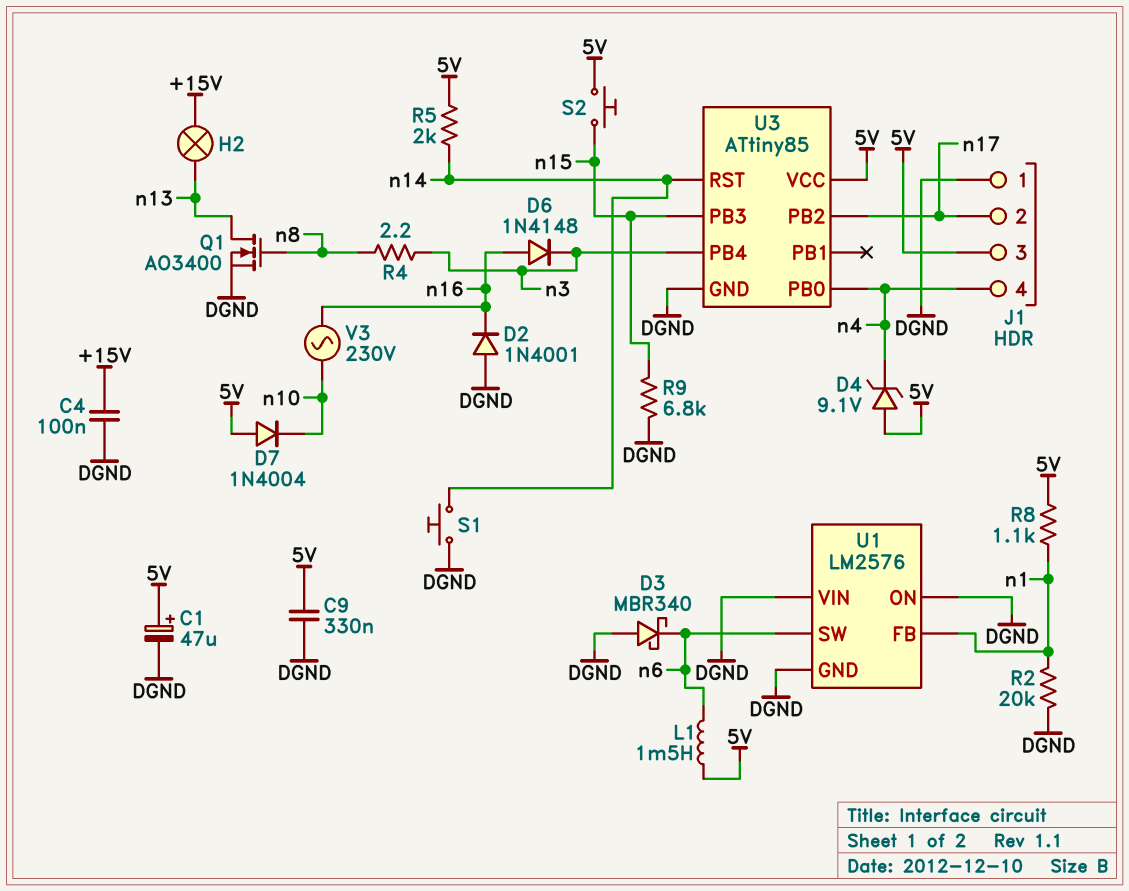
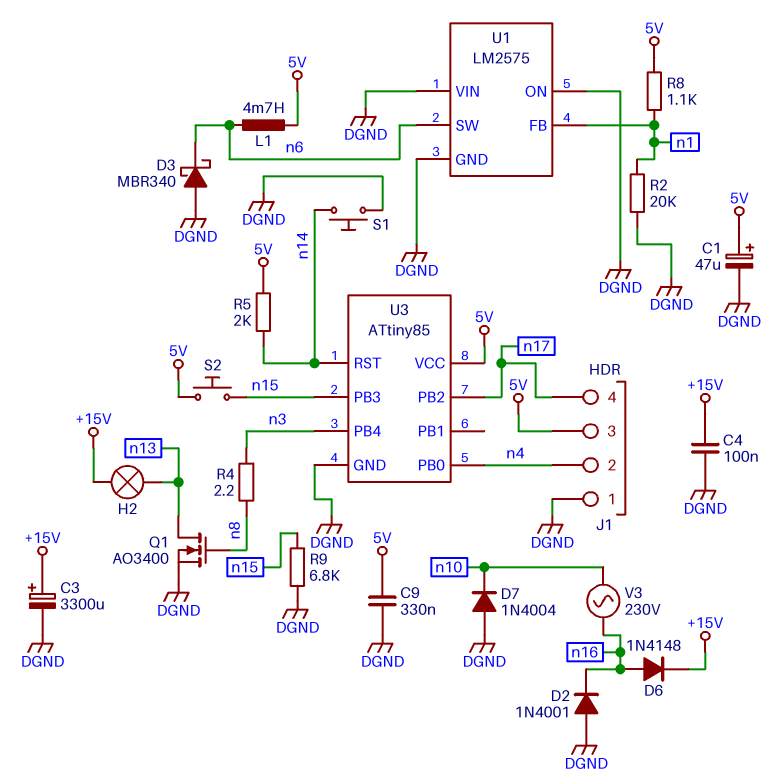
C3: none -> 3300uF (plus +15V, minus DGND)
D4: zener 9.1V (A 5V, K n4) -> none
D6: diode 1N4148 (A n16, K n3) -> diode 1N4148 (A n16, K +15V)
D7: diode 1N4004 (A 5V, K n10) -> diode 1N4004 (A DGND, K n10)
J1 pin 2: n17 -> n4
J1 pin 4: n4 -> n17
L1: 1.5mH (5V, n6) -> 4.7mH (5V, n6)
U1: LM2576 -> LM2575

